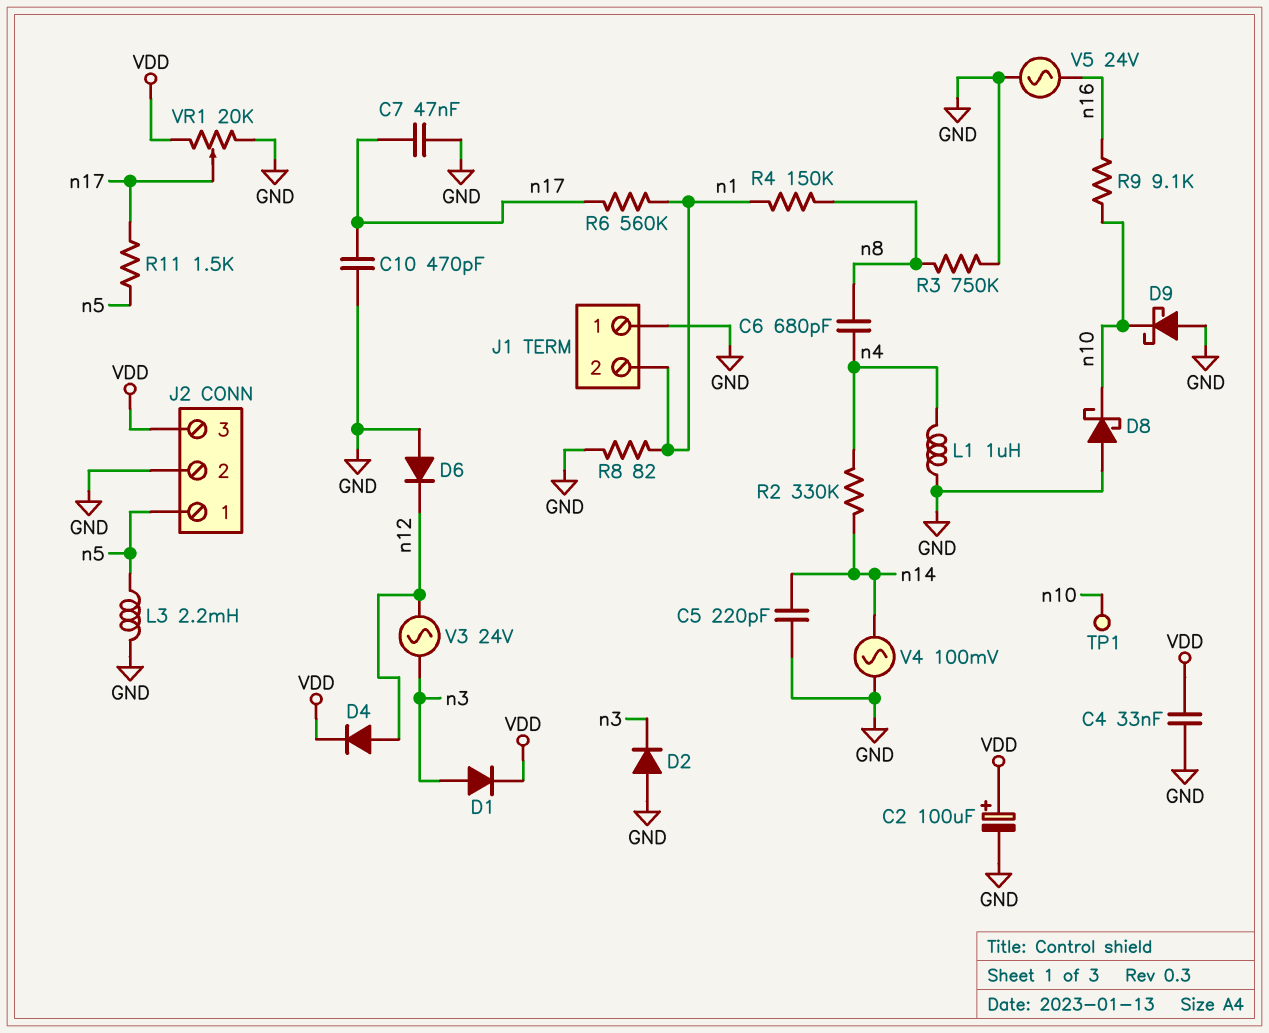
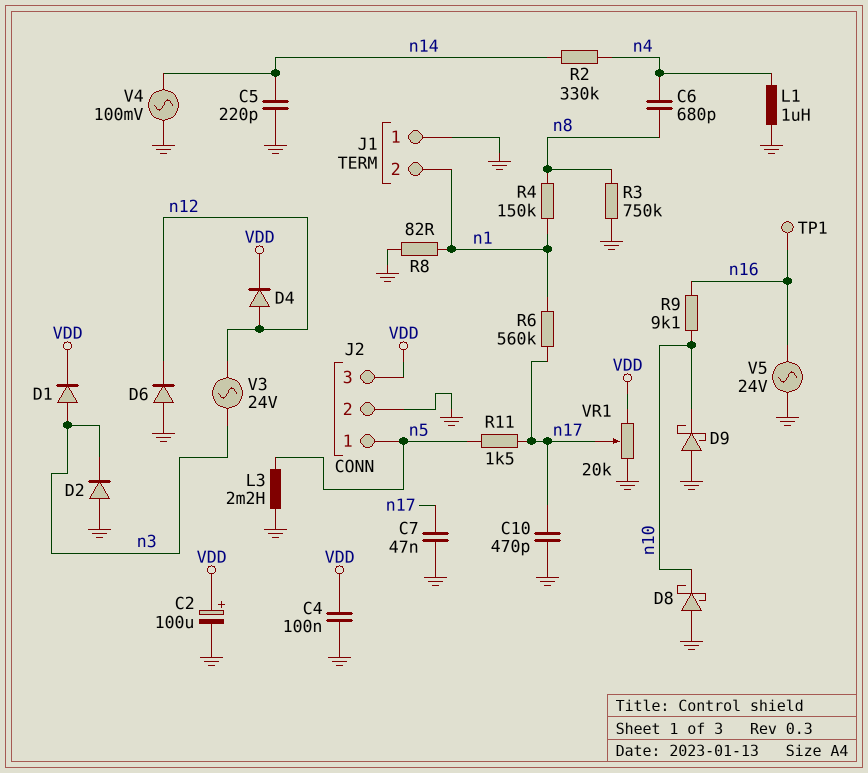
C4: 33nF (GND, VDD) -> 100nF (GND, VDD)
TP1: test point (n10) -> test point (n16)

